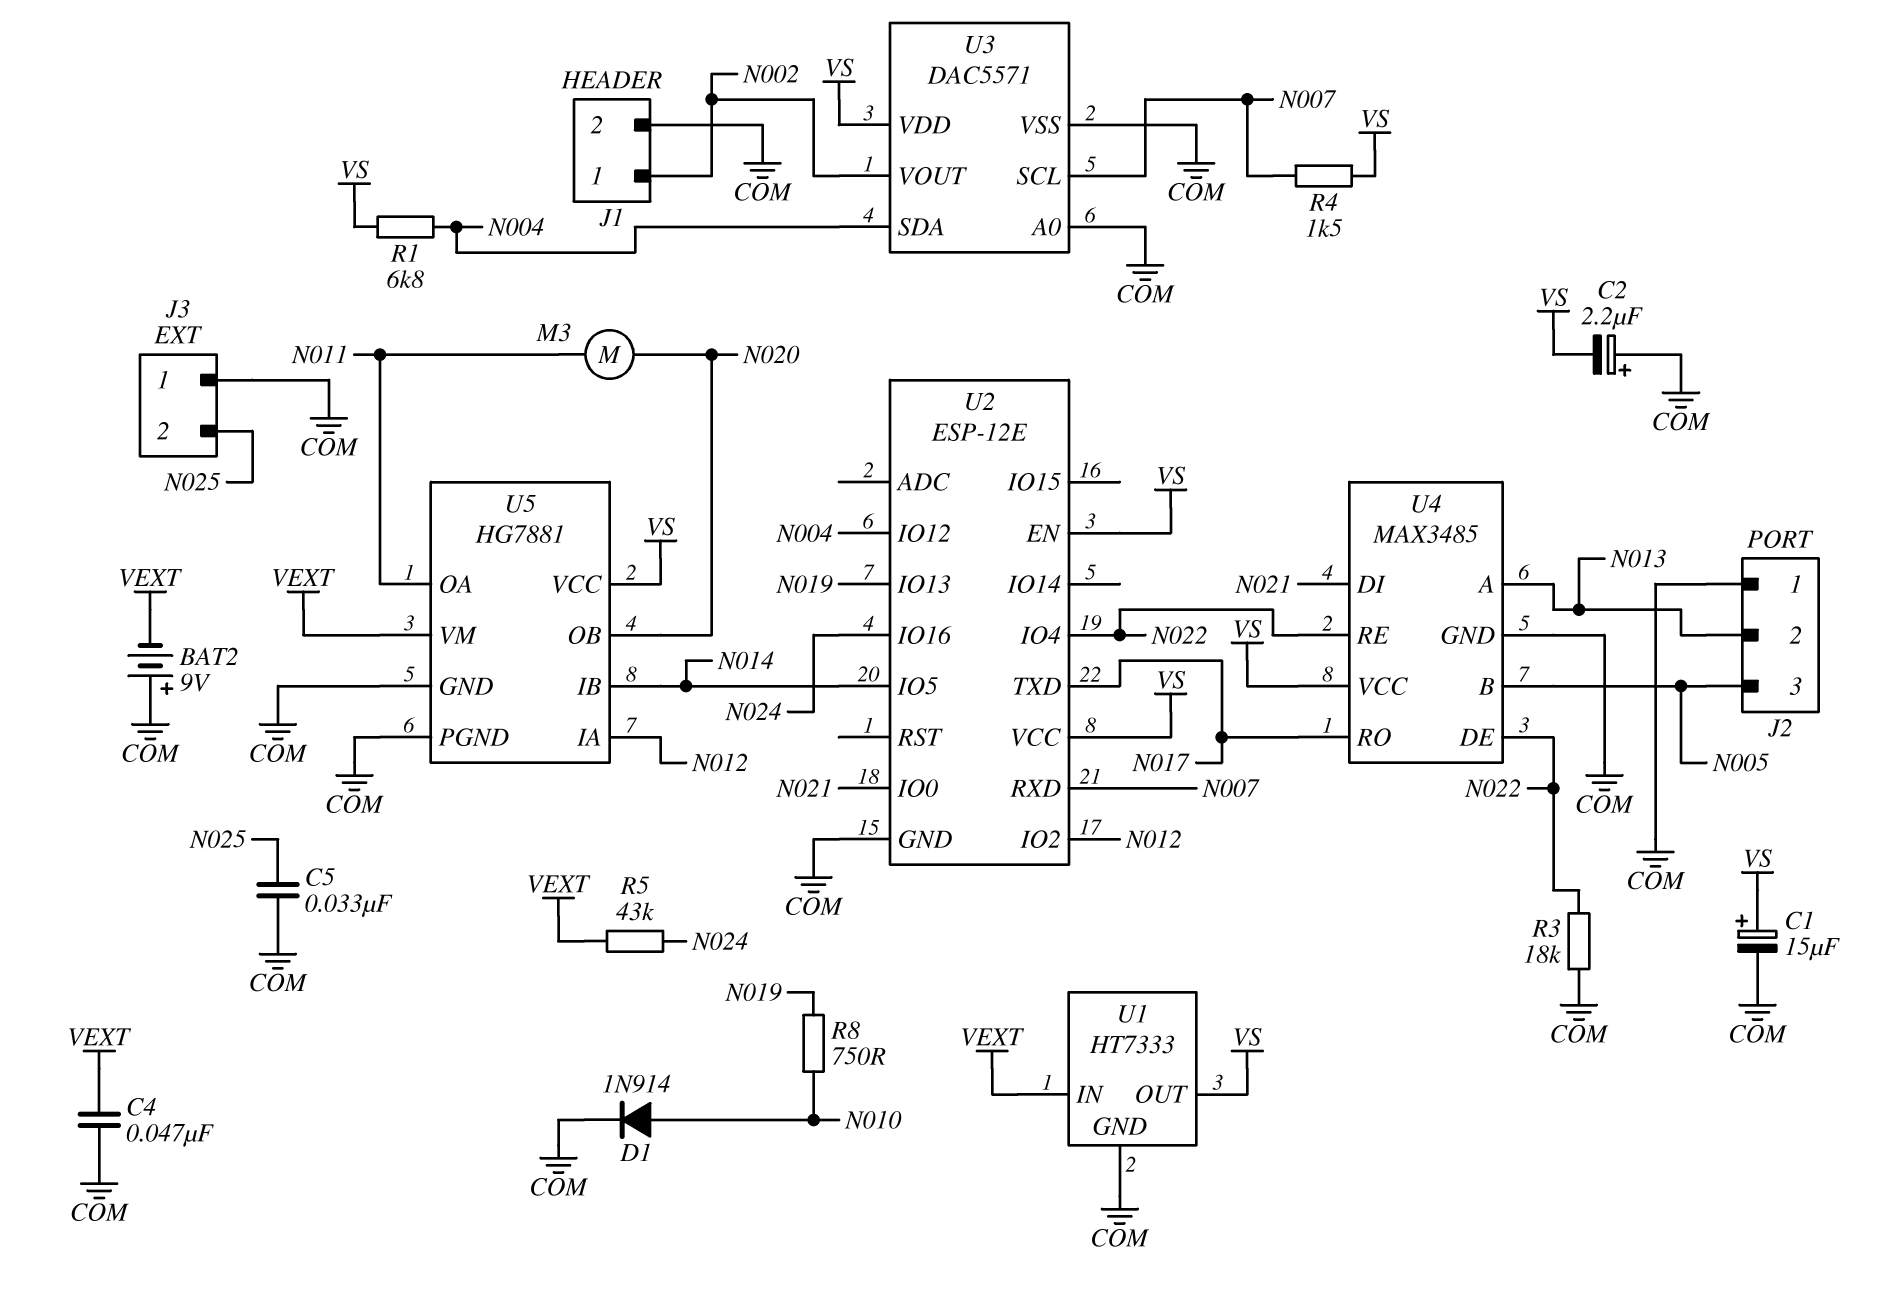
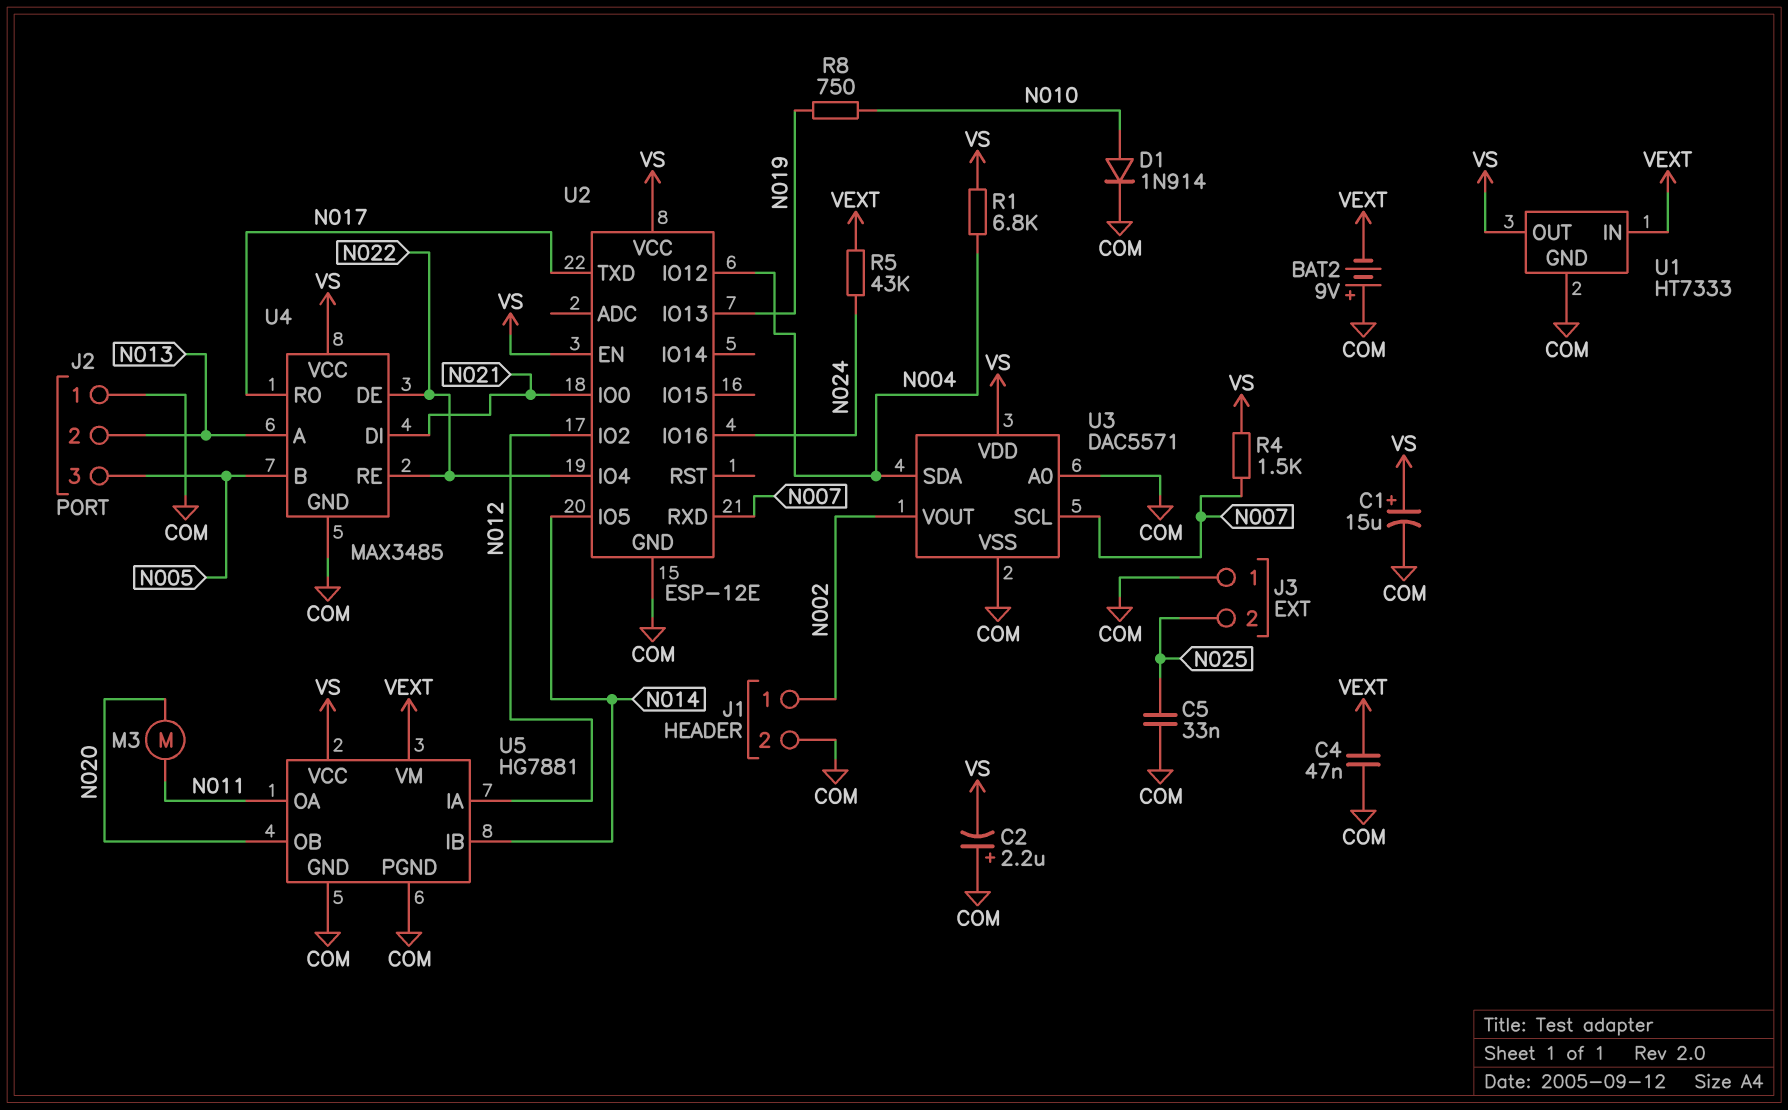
R3: 18k (COM, N022) -> none

